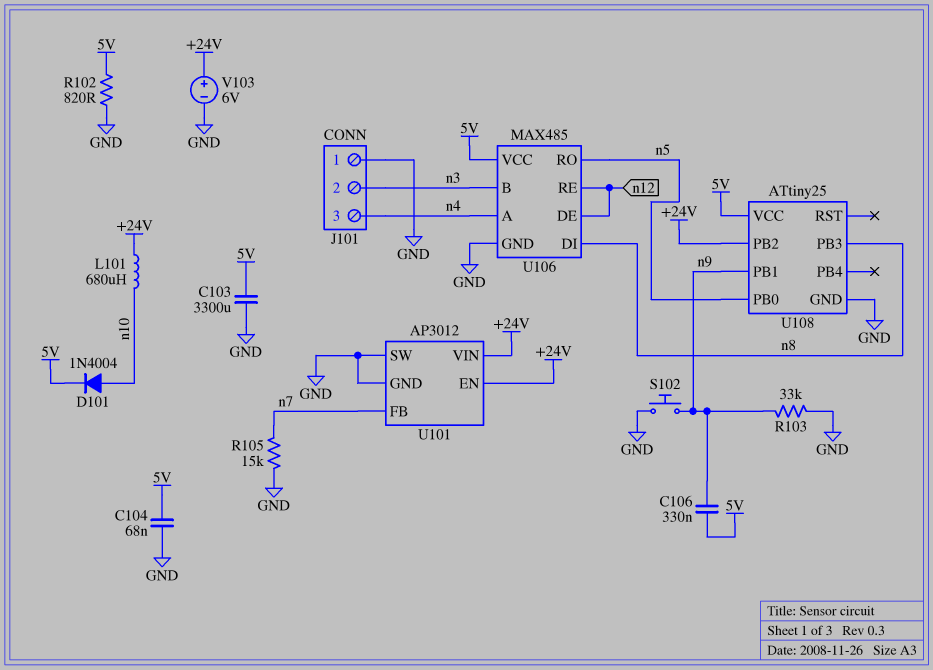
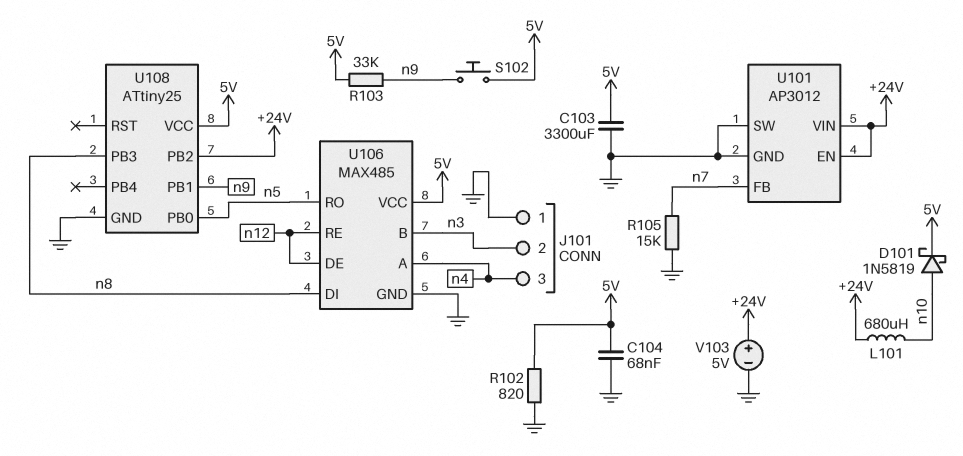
C106: 330nF (5V, n9) -> none
D101: diode 1N4004 (A n10, K 5V) -> schottky 1N5819 (A n10, K 5V)
R103: 33k (GND, n9) -> 33k (5V, n9)
S102: button (GND, n9) -> button (5V, n9)
V103: 6V (plus +24V, minus GND) -> 5V (plus +24V, minus GND)

